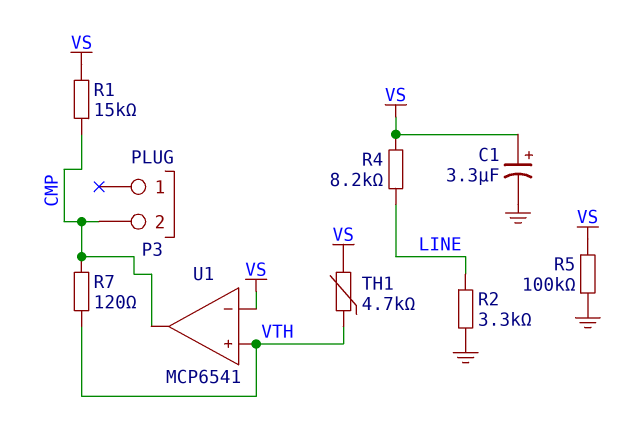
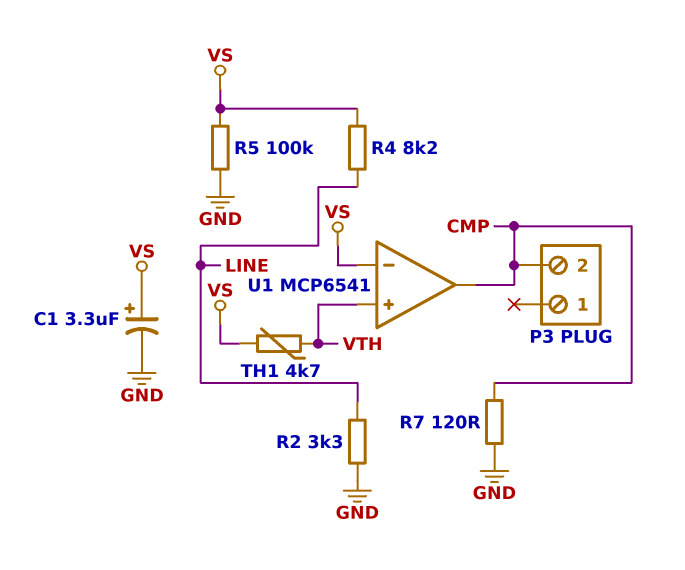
R1: 15k (CMP, VS) -> none
R7: 120 (CMP, VTH) -> 120 (CMP, GND)

